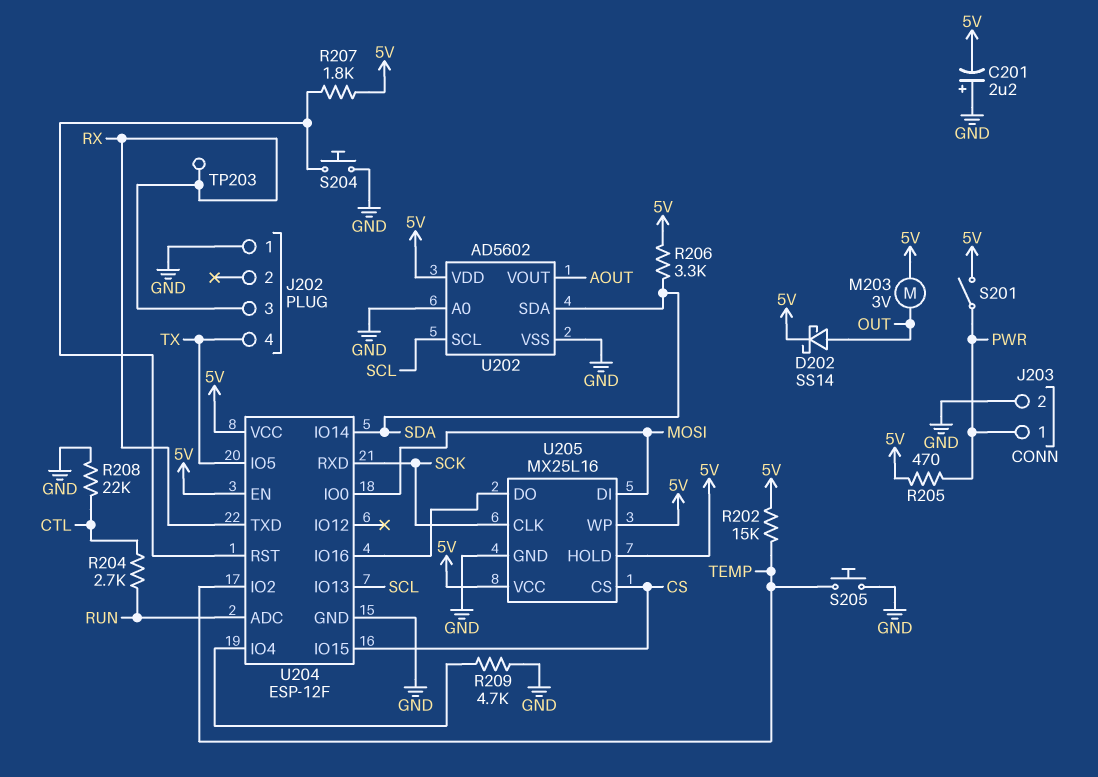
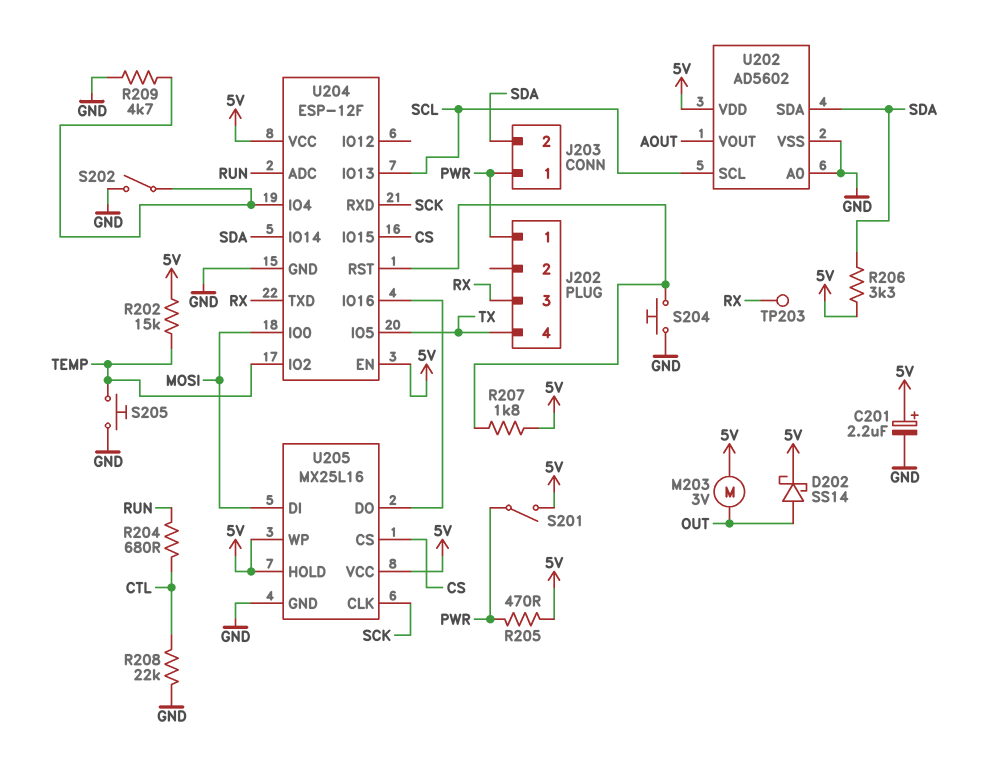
C201: 2.2uF (plus GND, minus 5V) -> 2.2uF (plus 5V, minus GND)
J202 pin 1: GND -> PWR
J203 pin 2: GND -> SDA
R204: 2.7k (CTL, RUN) -> 680 (CTL, RUN)
S202: none -> switch (GND, U204/IO4)

